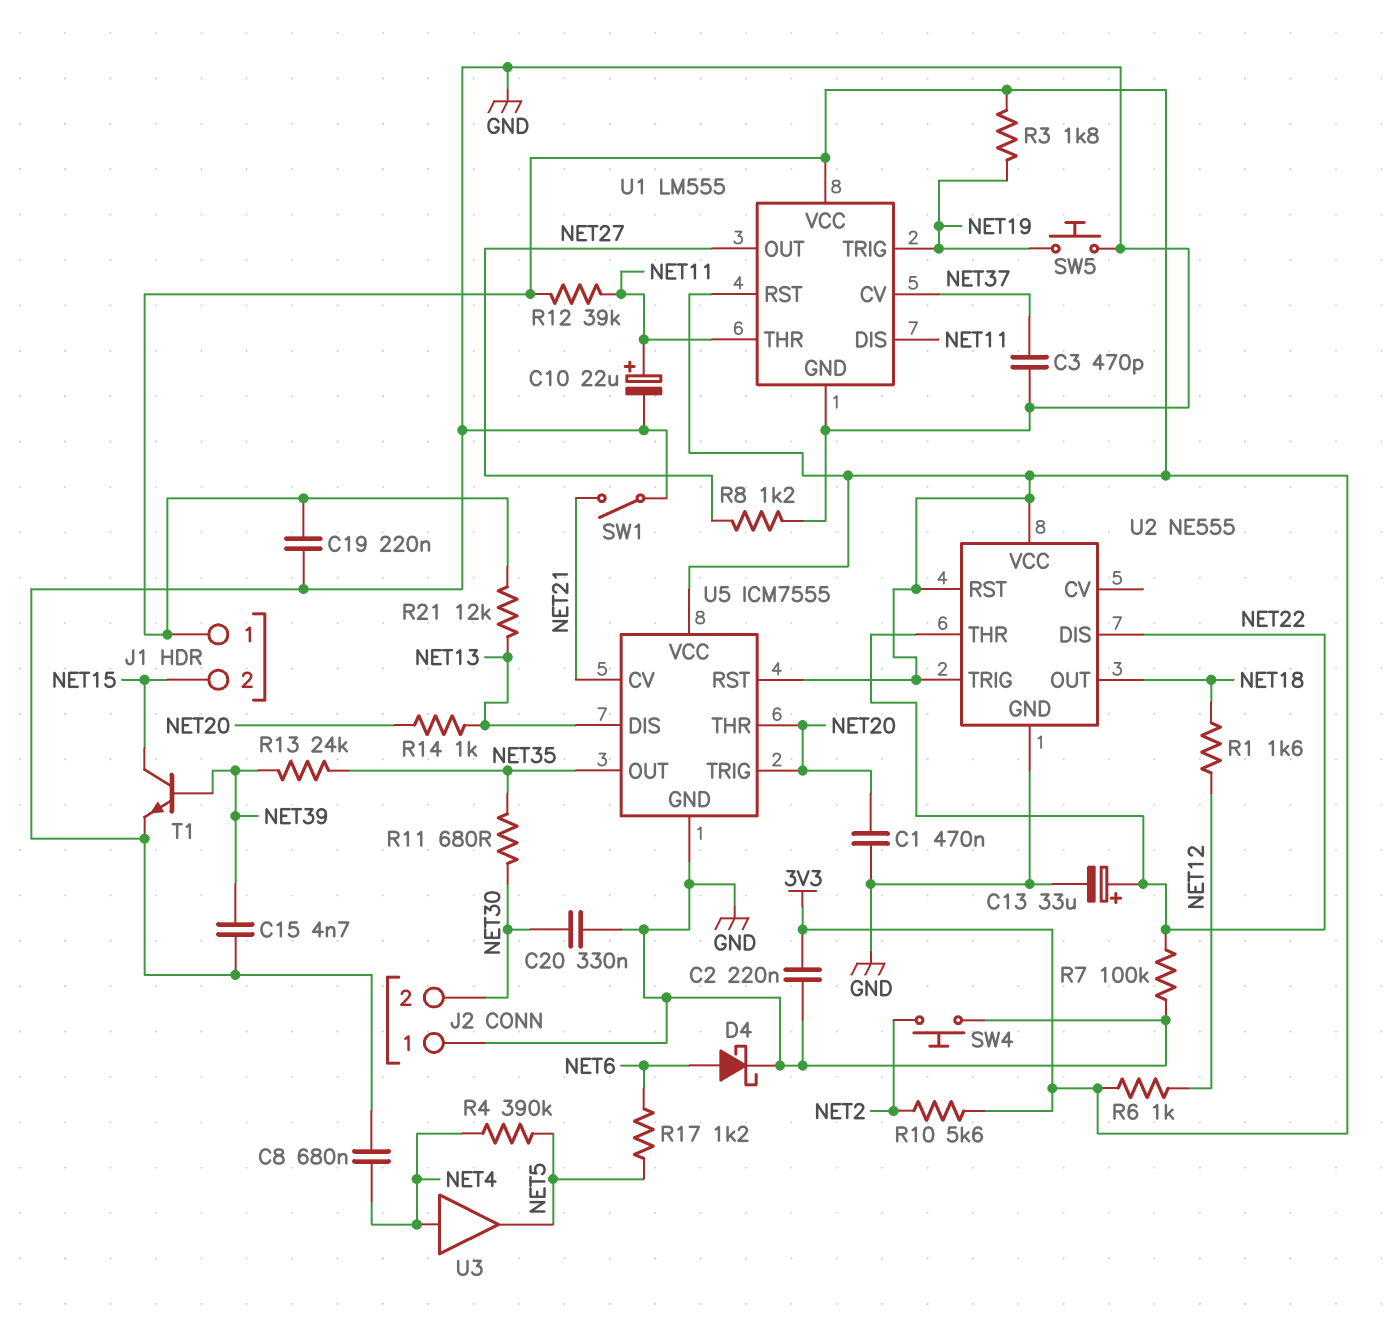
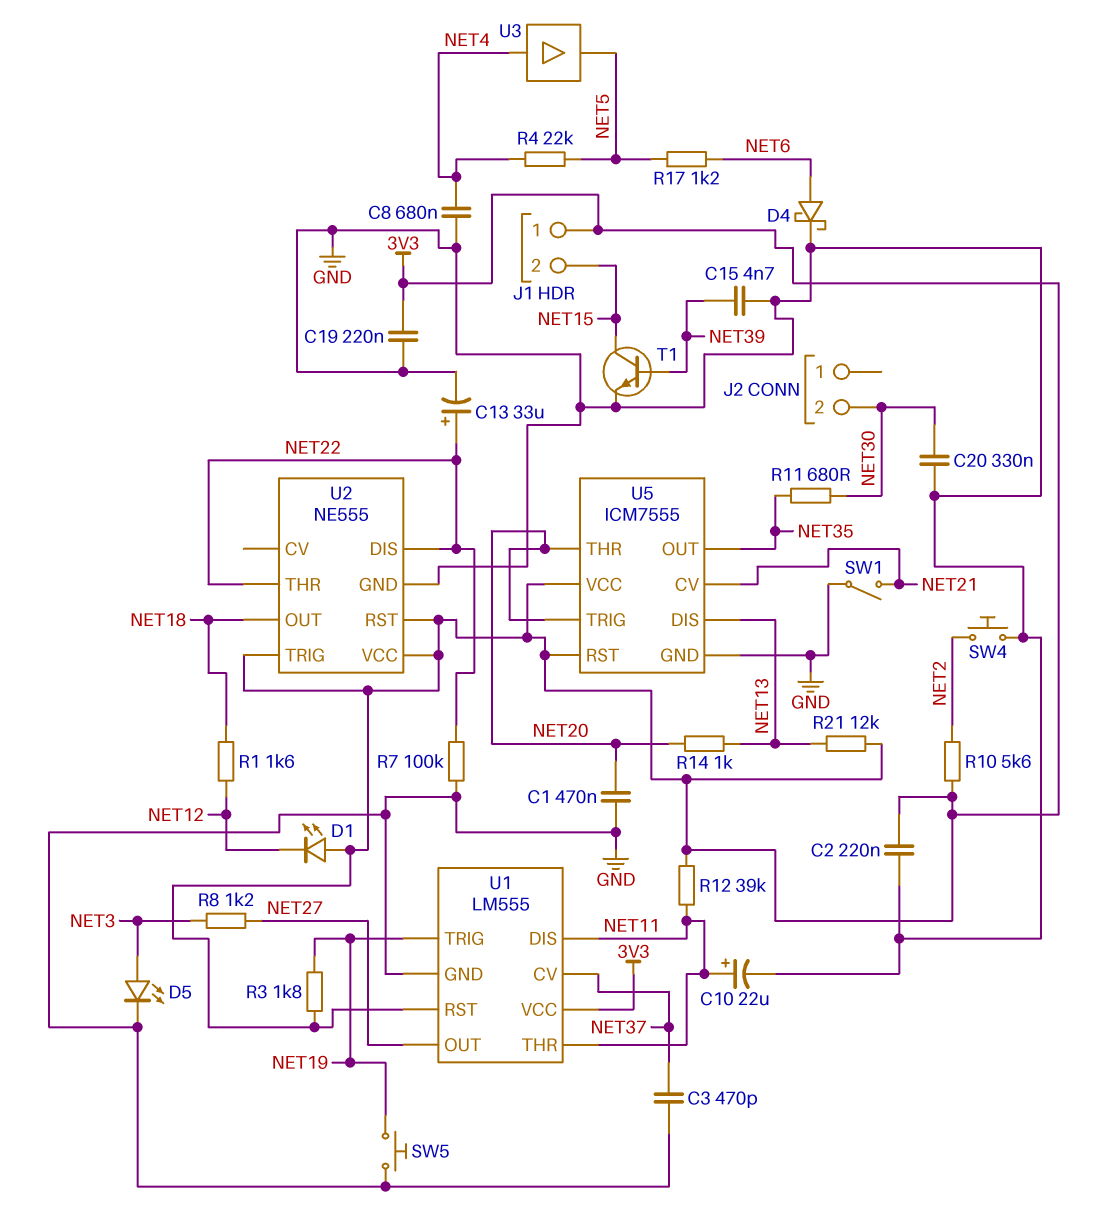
D1: none -> LED (A 3V3, K NET12)
D5: none -> LED (A NET3, K GND)
J2 pin 1: GND -> none
R4: 390k (NET4, NET5) -> 22k (NET4, NET5)
R6: 1k (3V3, NET12) -> none
R8: 1.2k (GND, NET27) -> 1.2k (NET3, NET27)
R13: 24k (NET35, NET39) -> none

